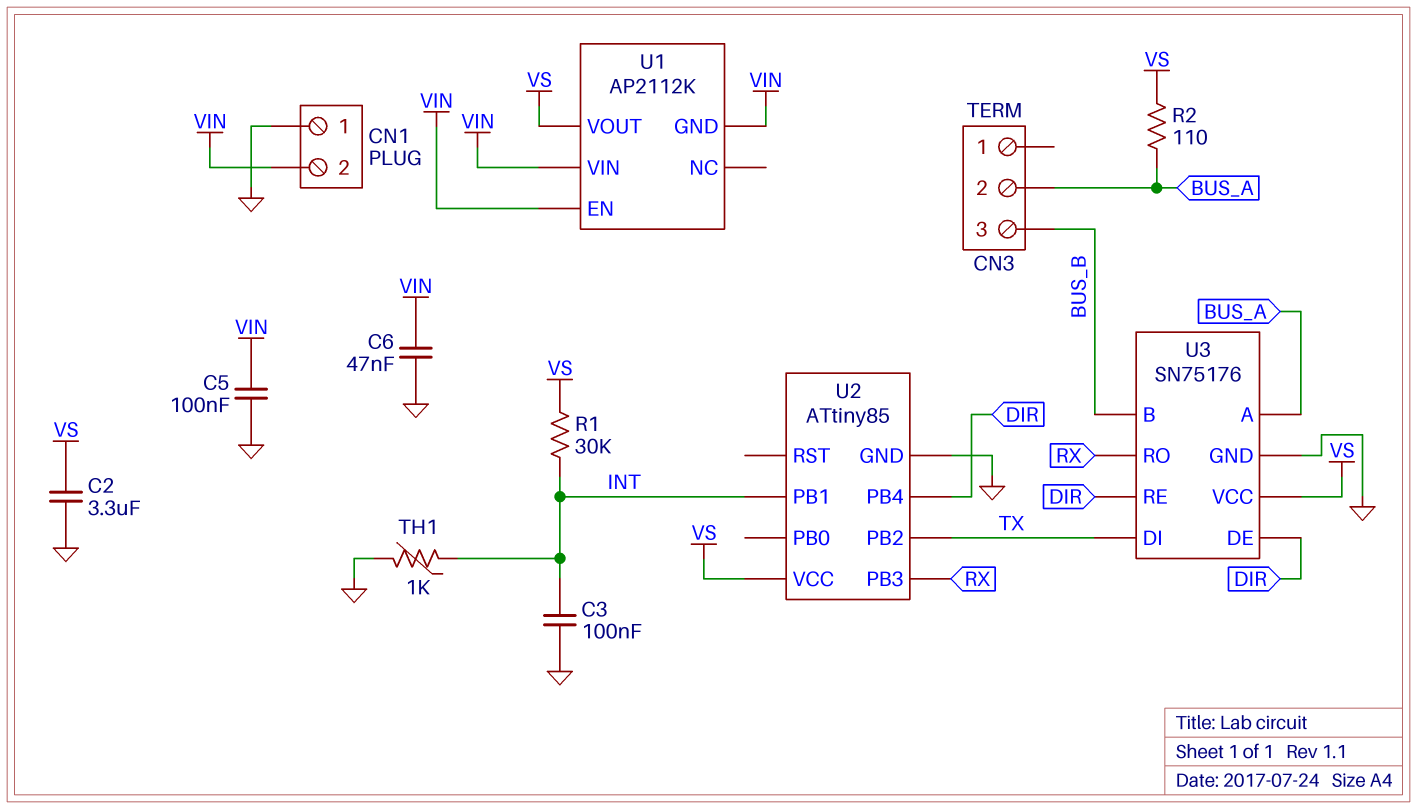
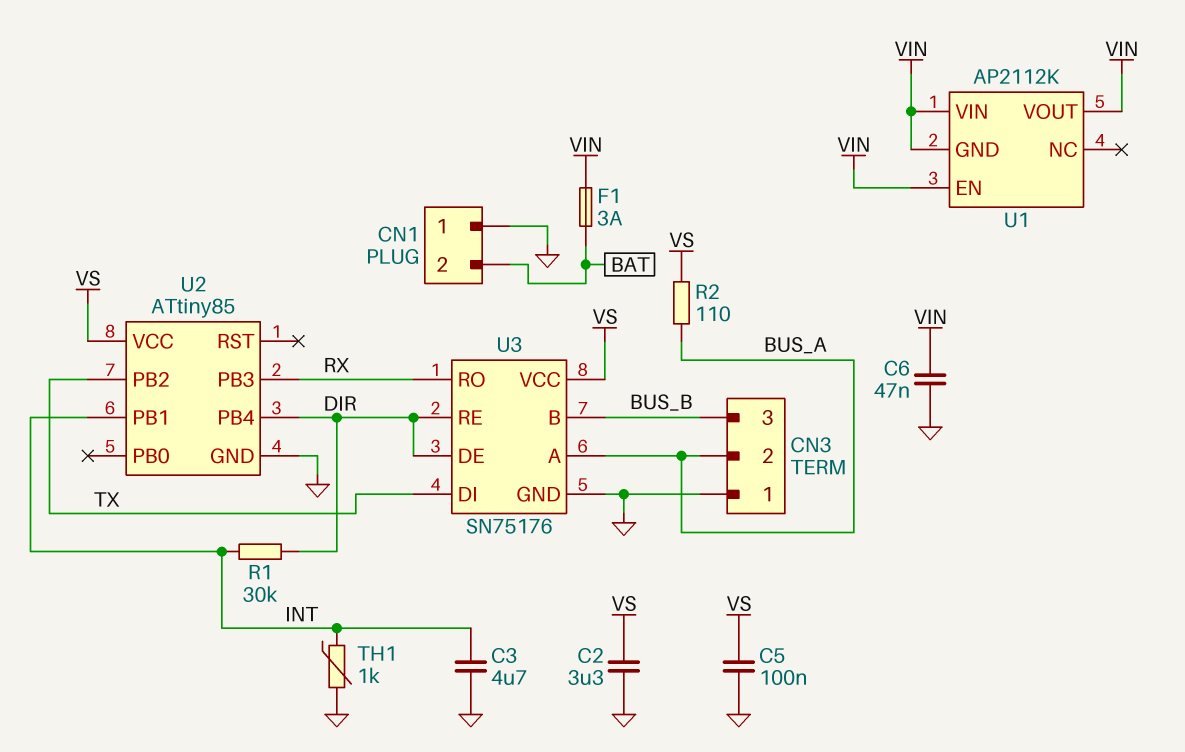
C3: 100nF (GND, INT) -> 4.7uF (GND, INT)
C5: 100nF (GND, VIN) -> 100nF (GND, VS)
CN1 pin 2: VIN -> BAT
CN3 pin 1: none -> GND
F1: none -> 3A (BAT, VIN)
R1: 30k (INT, VS) -> 30k (DIR, INT)
U1 pin VOUT: VS -> VIN

